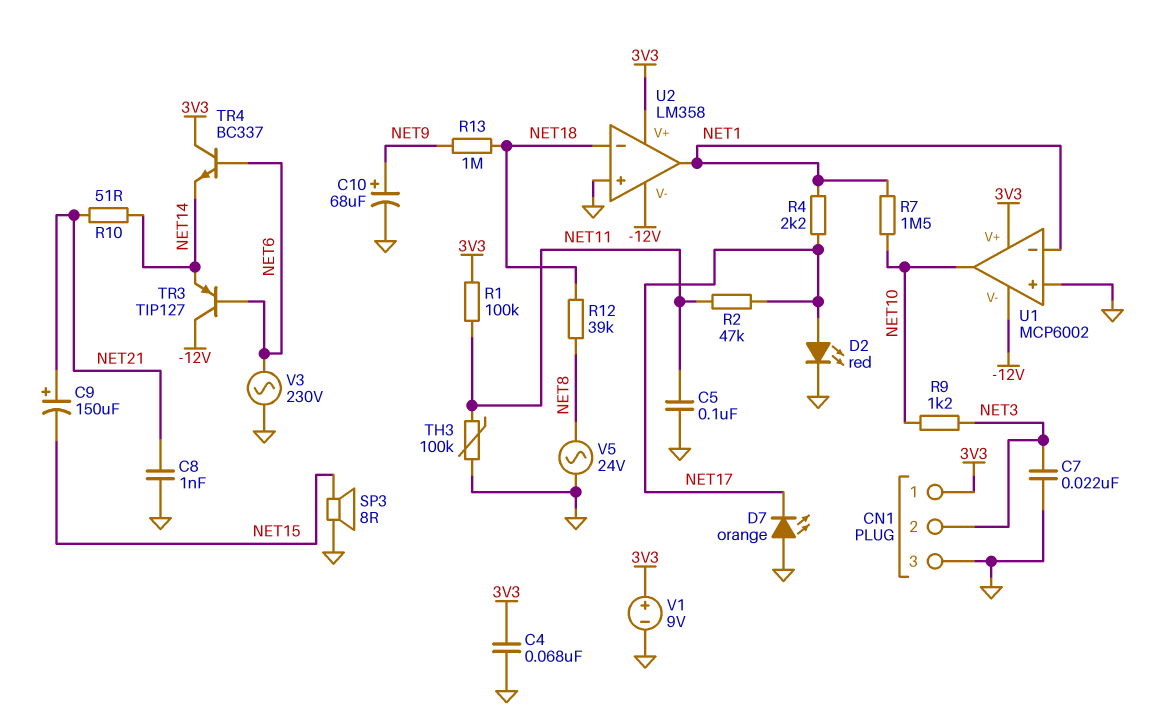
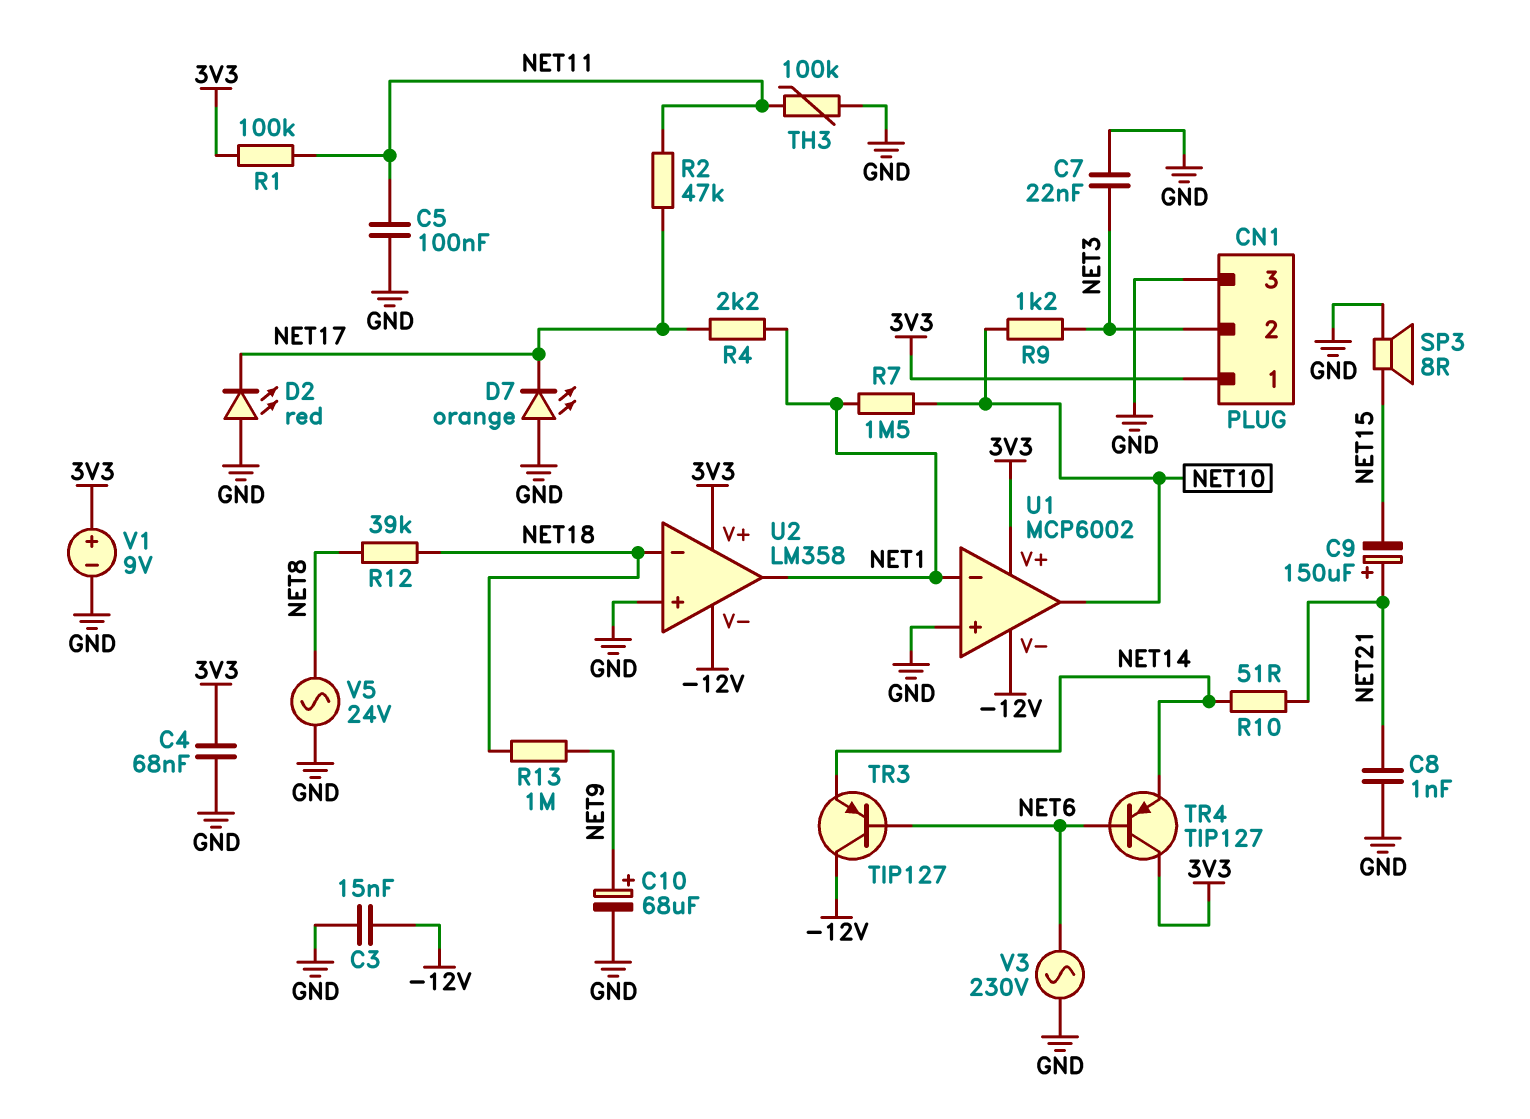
C3: none -> 15nF (-12V, GND)
D2: LED red (A NET17, K GND) -> LED red (A GND, K NET17)
TR4: NPN BC337 (B NET6, C 3V3, E NET14) -> PNP TIP127 (B NET6, C 3V3, E NET14)

